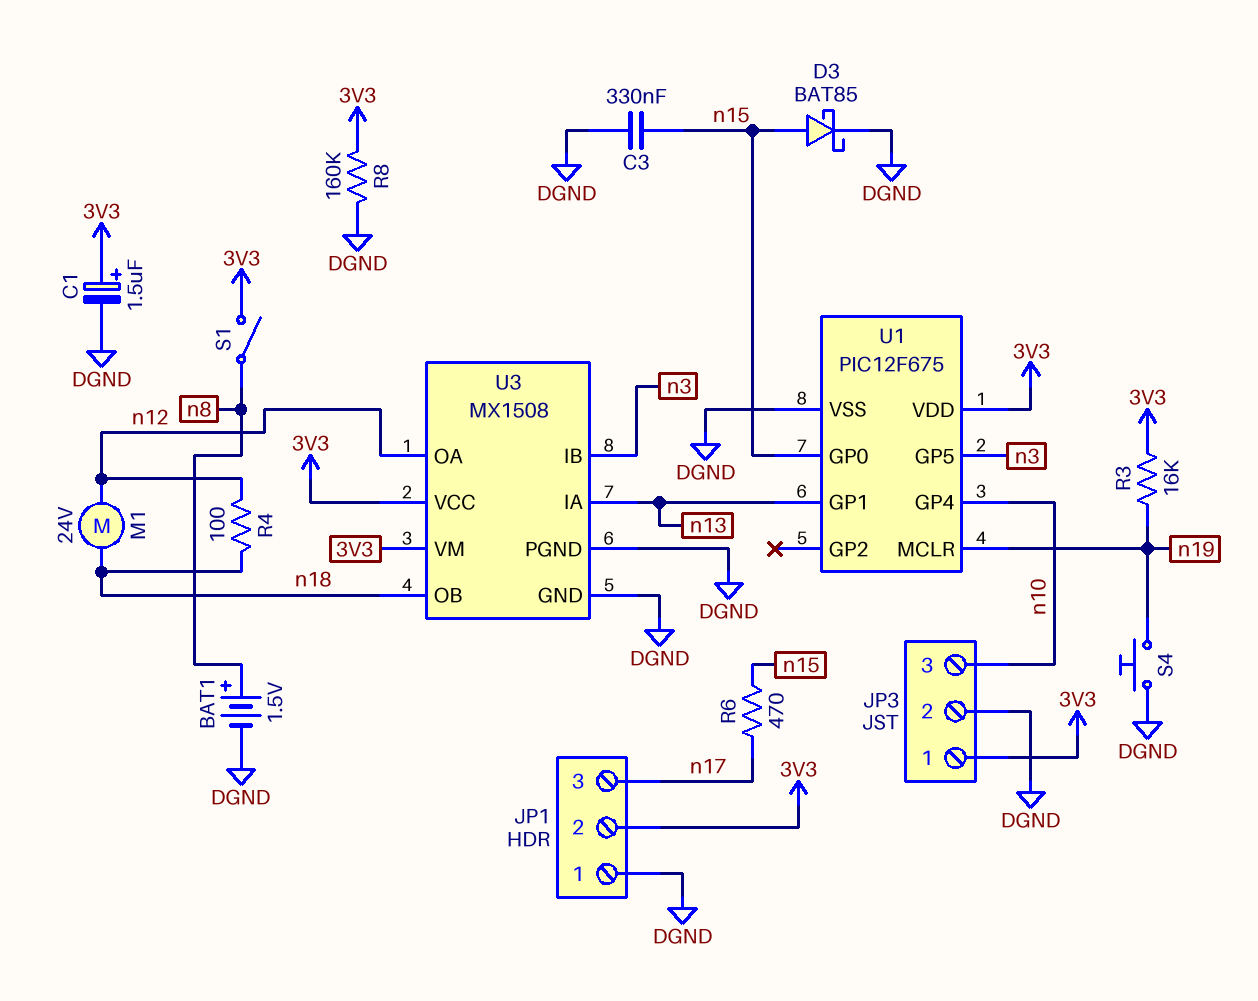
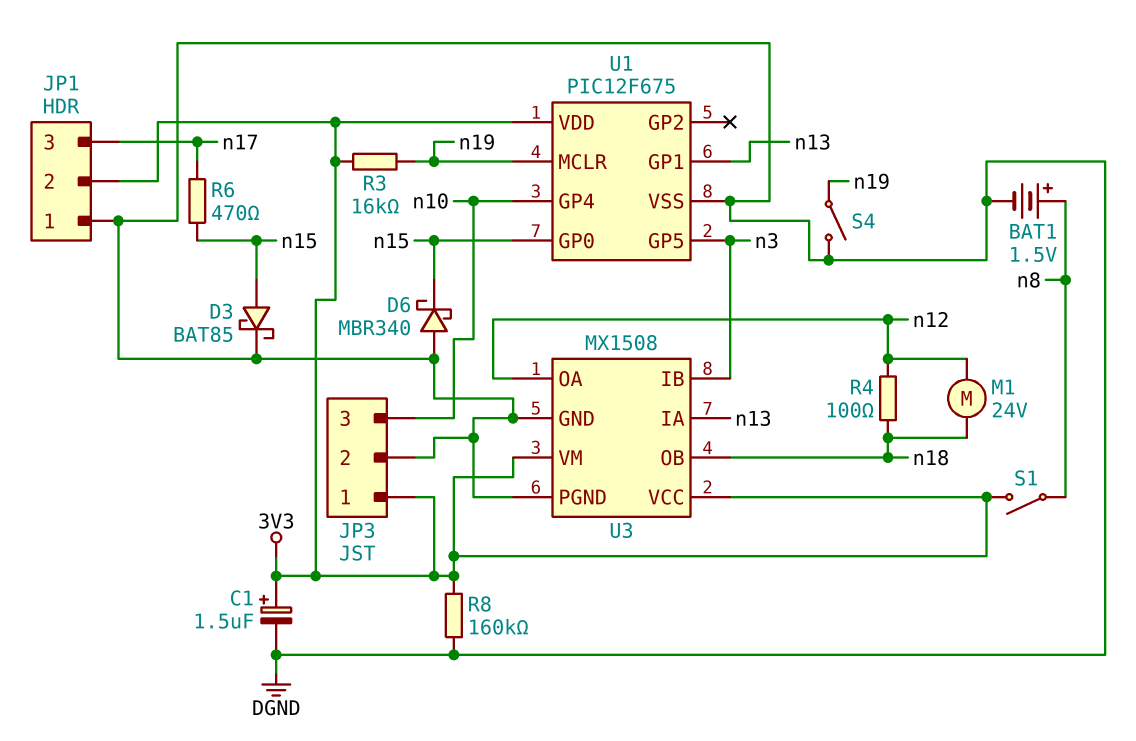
C3: 330nF (DGND, n15) -> none
D6: none -> schottky MBR340 (A DGND, K n15)
S4: button (DGND, n19) -> switch (DGND, n19)

